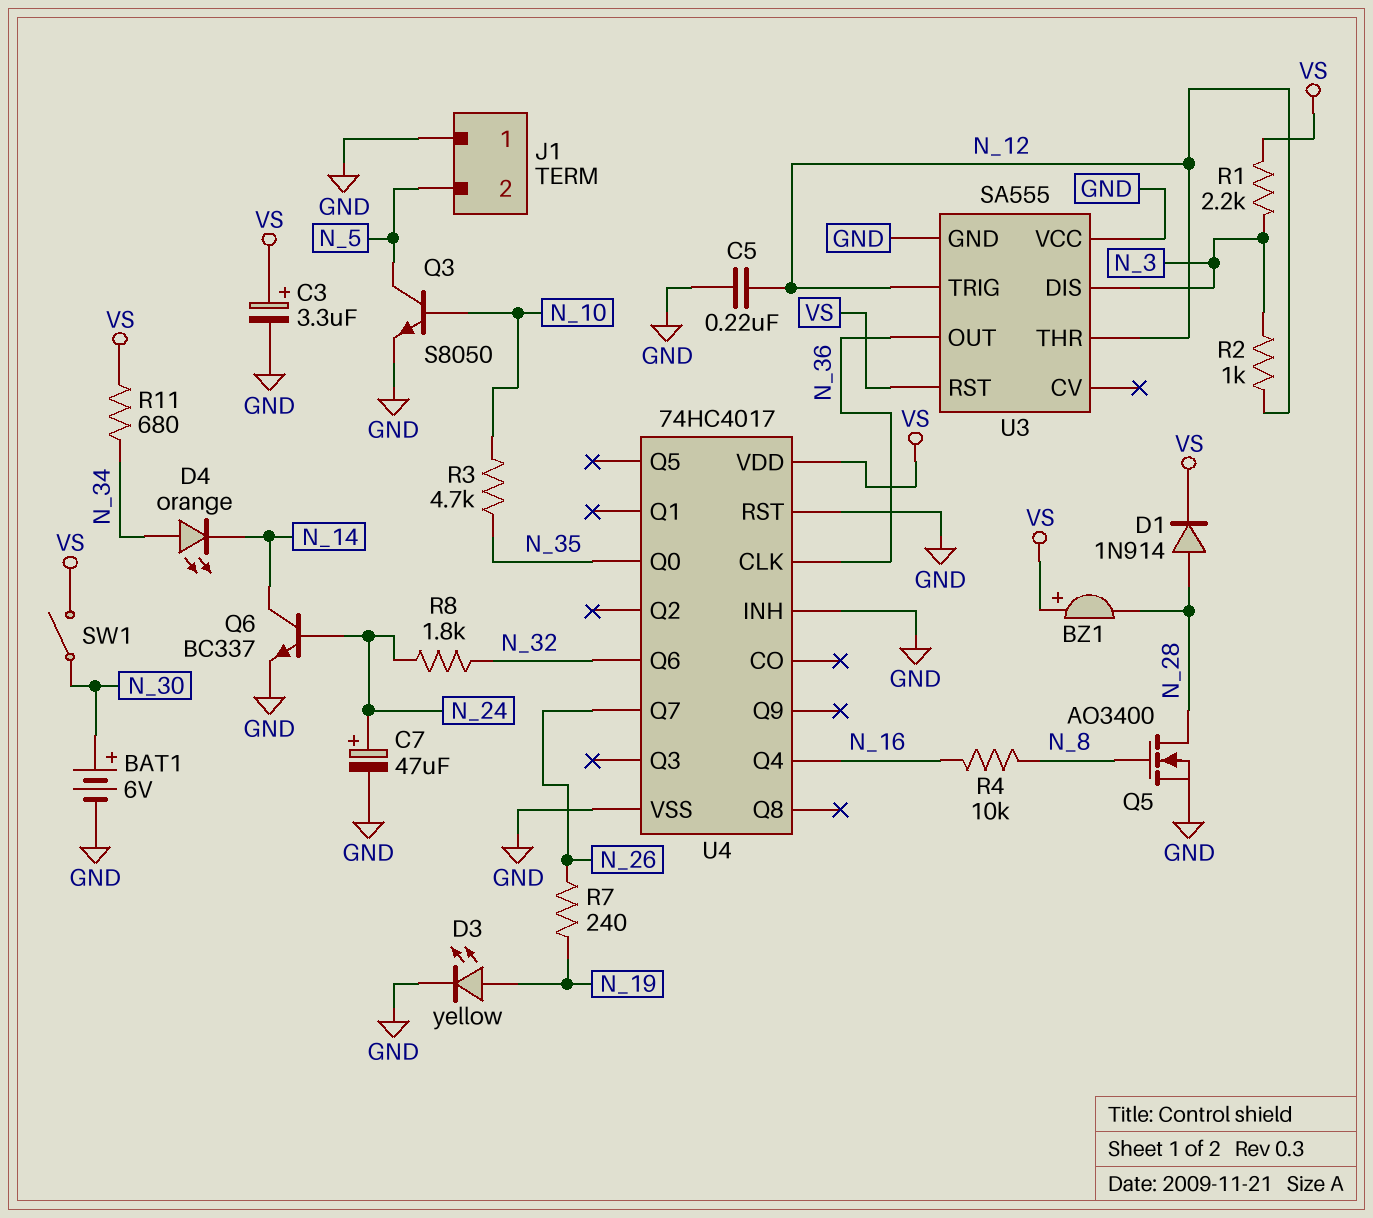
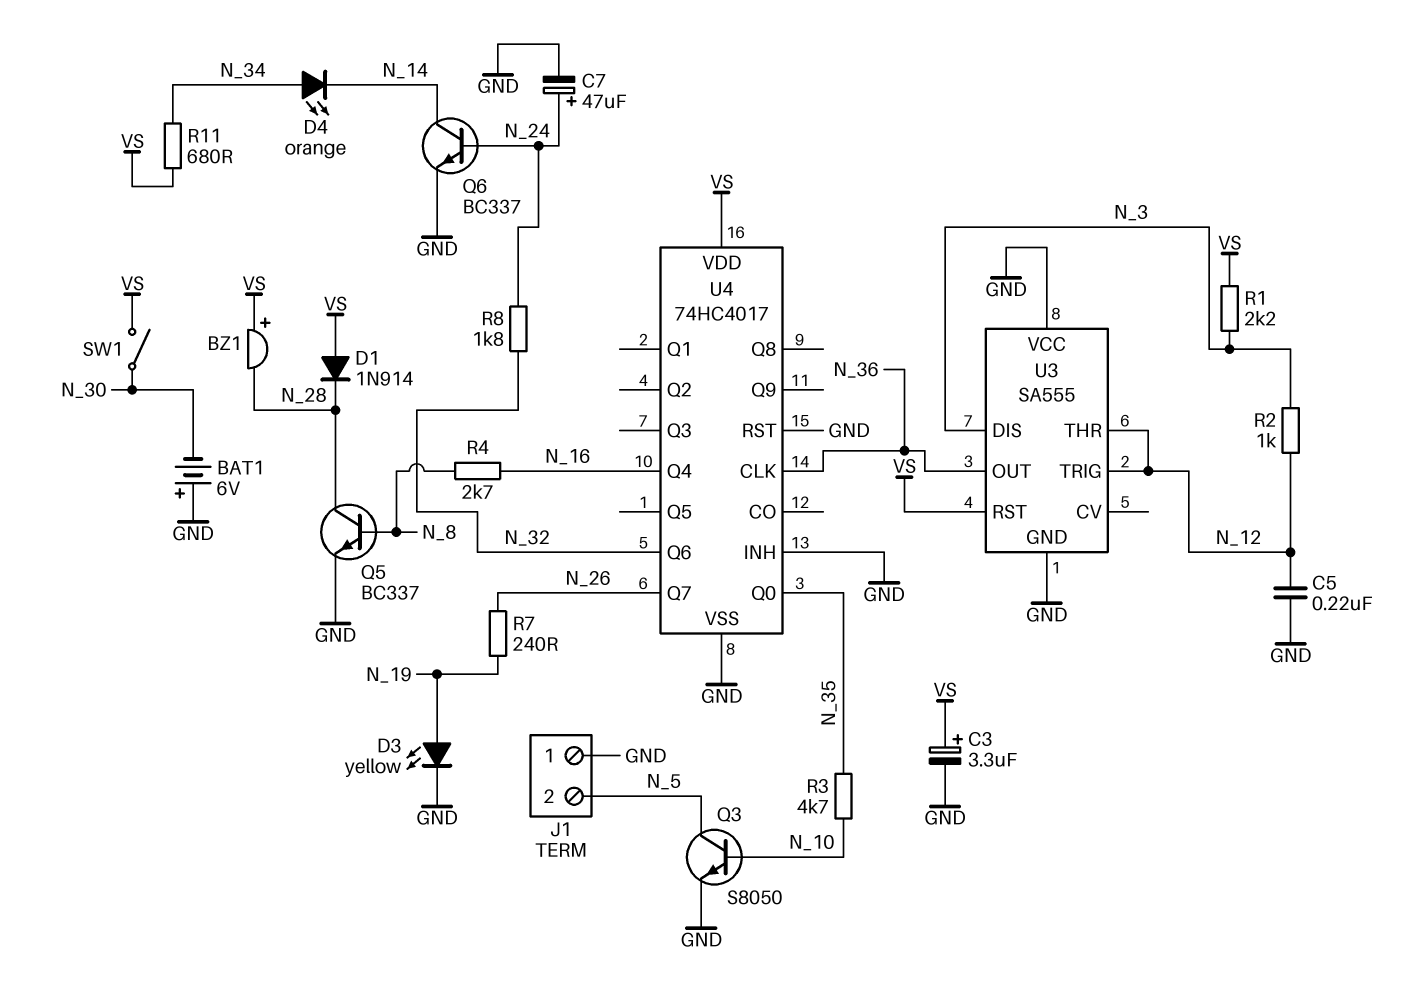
BAT1: 6V (plus N_30, minus GND) -> 6V (plus GND, minus N_30)
D1: diode 1N914 (A N_28, K VS) -> diode 1N914 (A VS, K N_28)
Q5: NMOS AO3400 (G N_8, D N_28, S GND) -> NPN BC337 (B N_8, C N_28, E GND)
R4: 10k (N_8, N_16) -> 2.7k (N_8, N_16)

